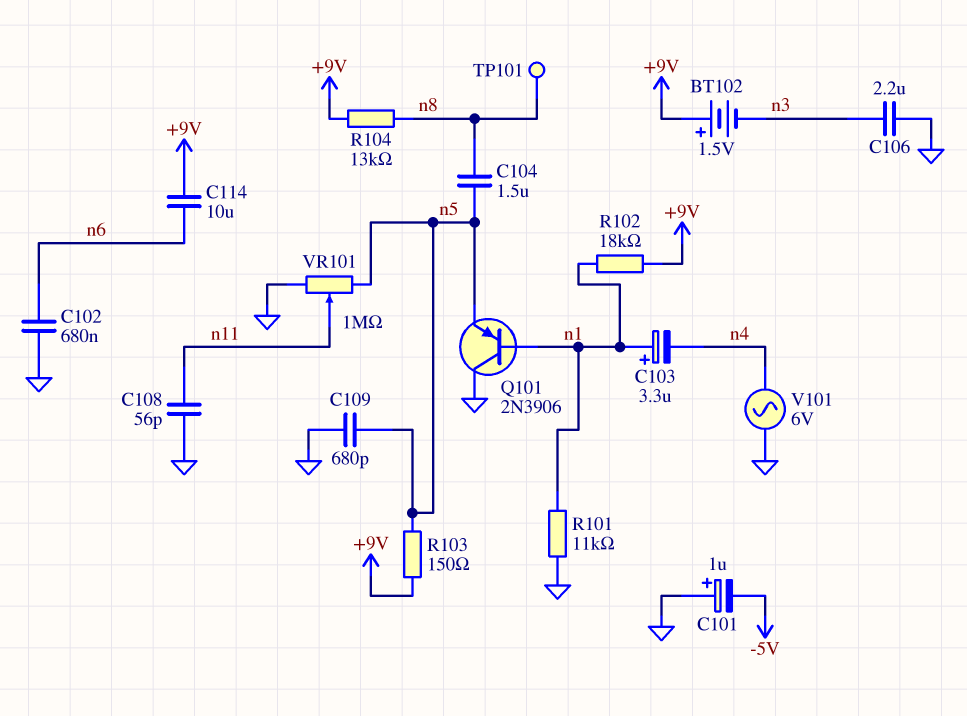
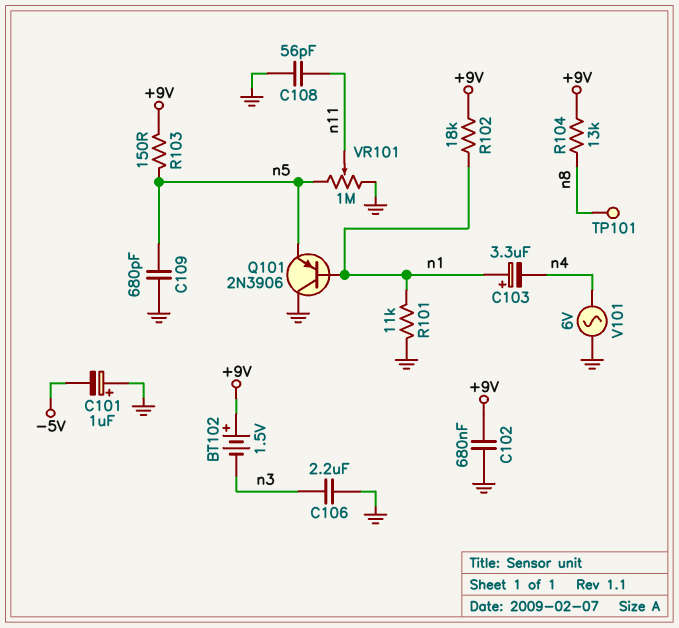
C102: 680nF (GND, n6) -> 680nF (+9V, GND)
C104: 1.5uF (n5, n8) -> none
C114: 10uF (+9V, n6) -> none

